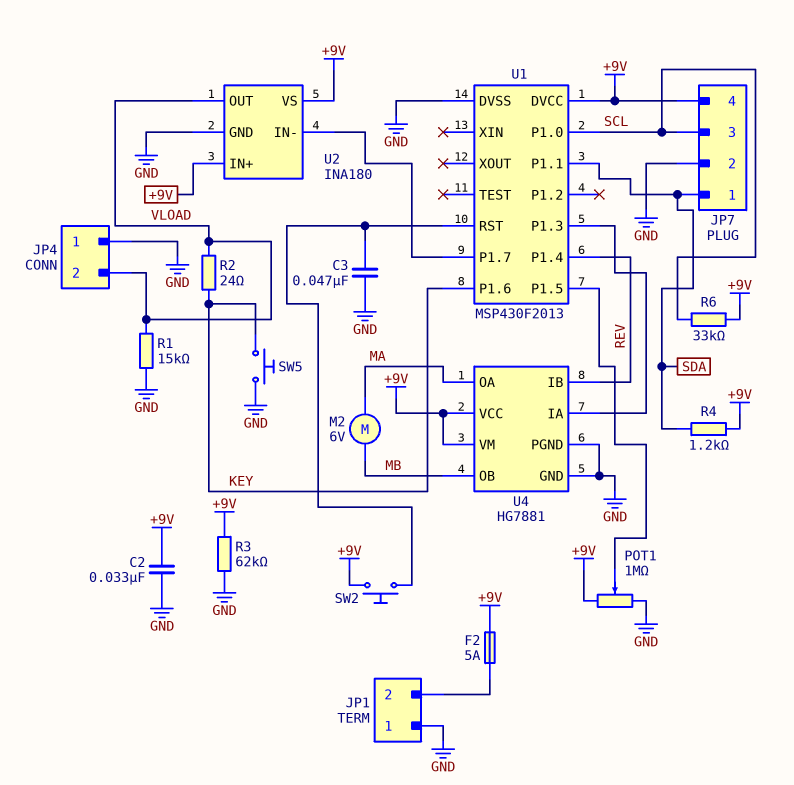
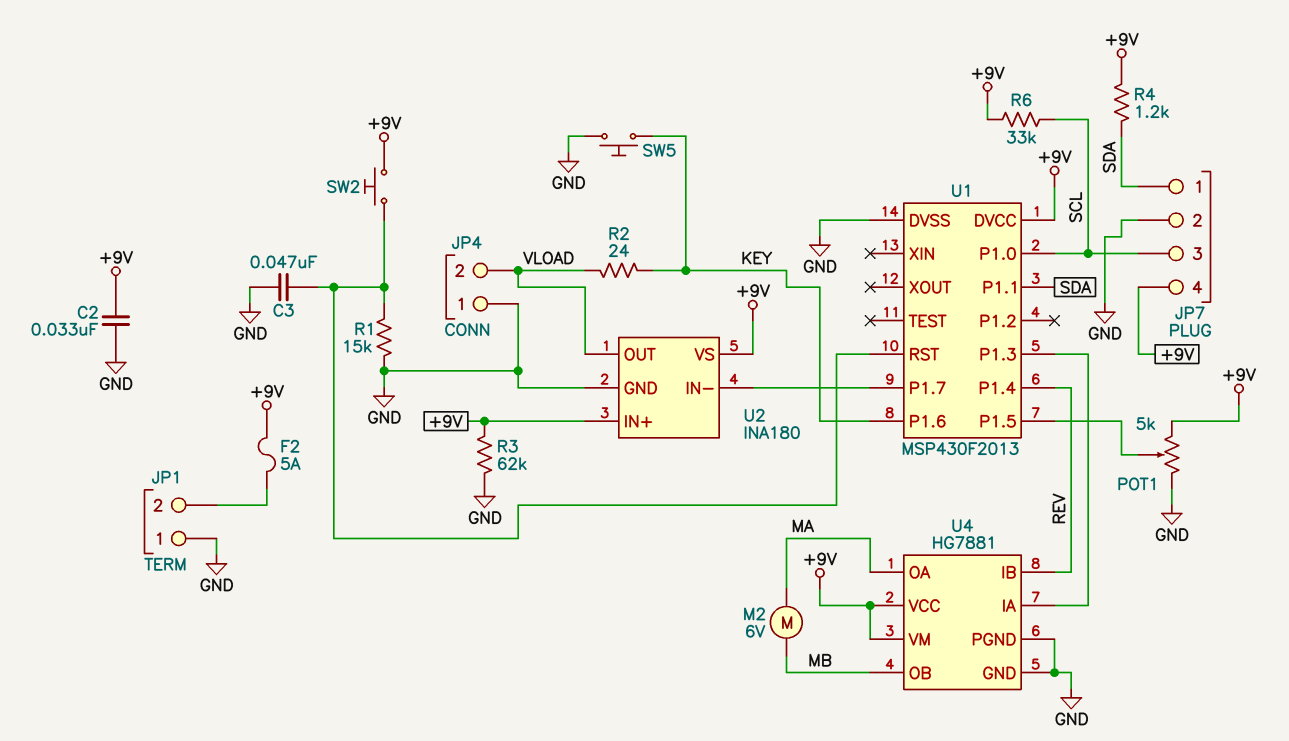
POT1: 1M (+9V, GND, wiper U1/P1.5) -> 5k (+9V, GND, wiper U1/P1.5)
R1: 15k (GND, VLOAD) -> 15k (GND, U1/RST)

